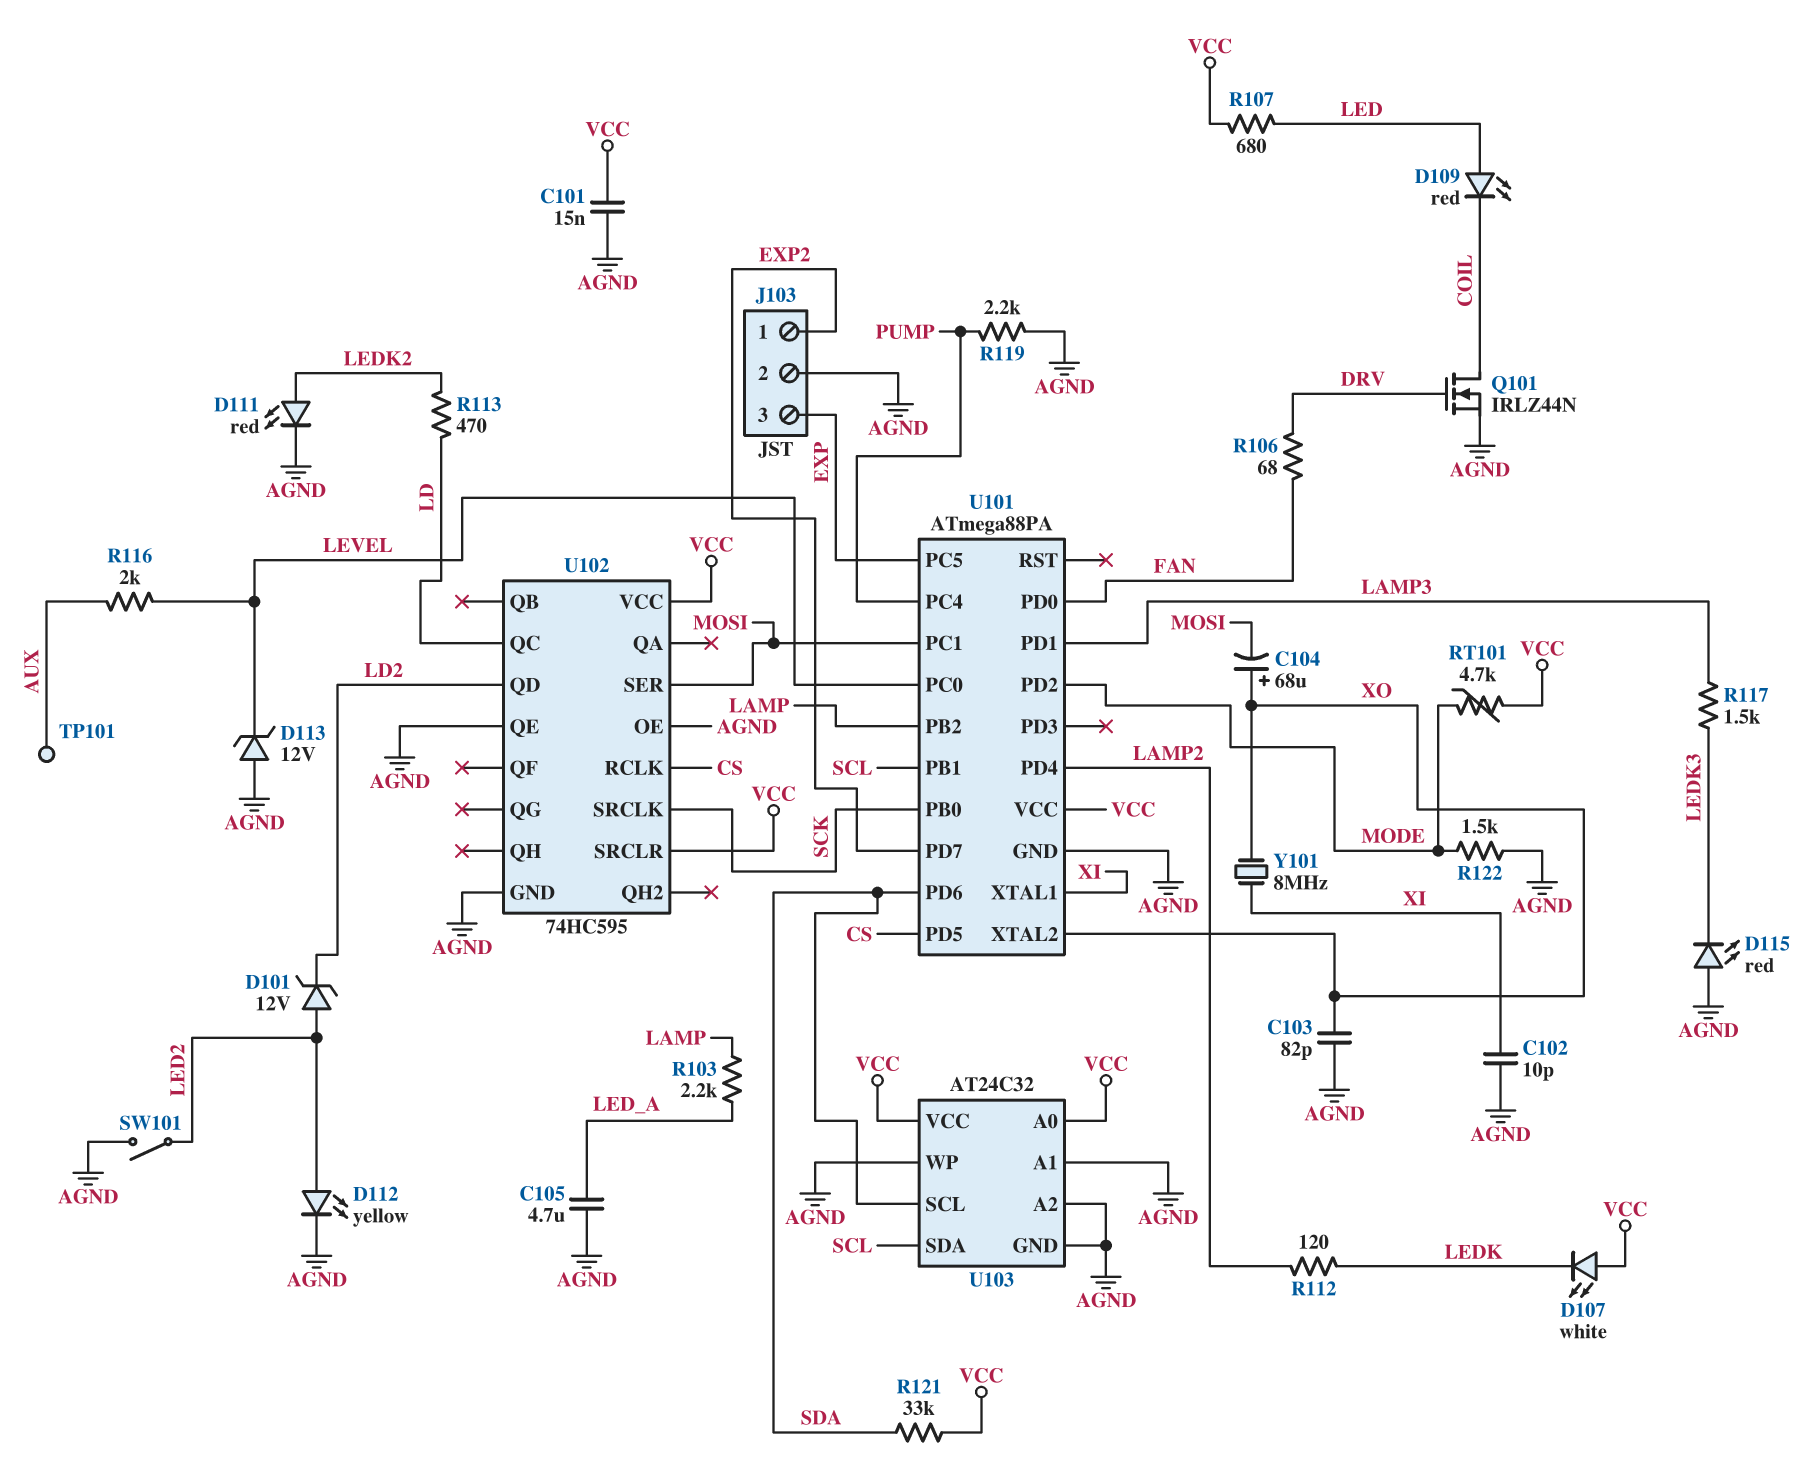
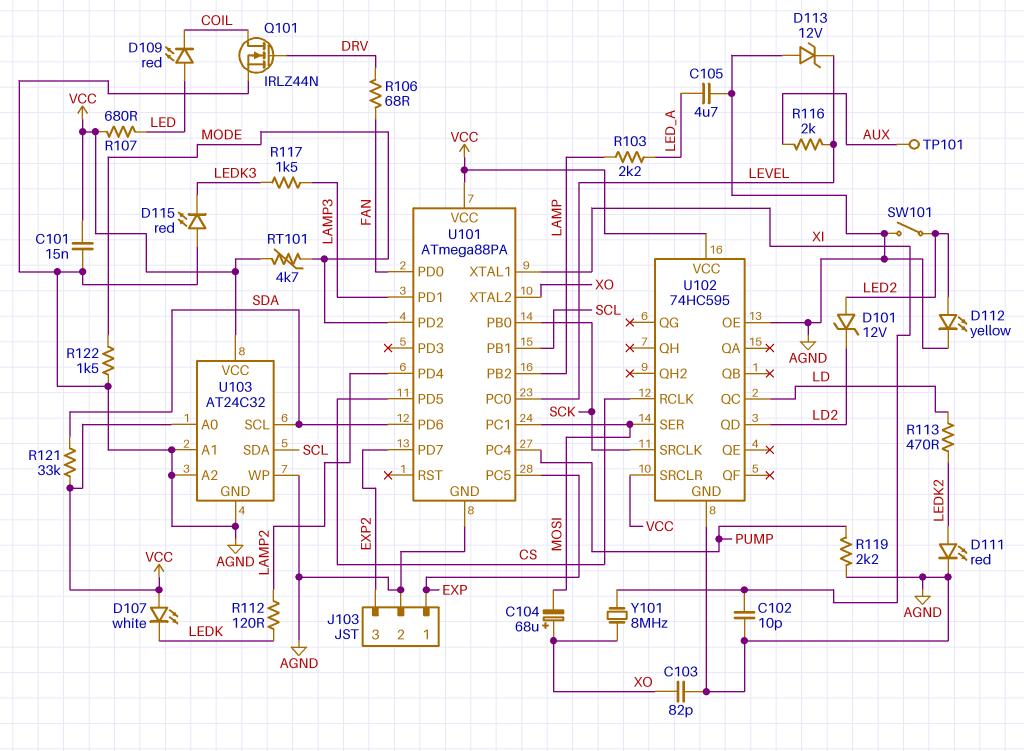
J103 pin 1: EXP2 -> EXP
J103 pin 3: EXP -> EXP2
U102 pin QE: AGND -> none

